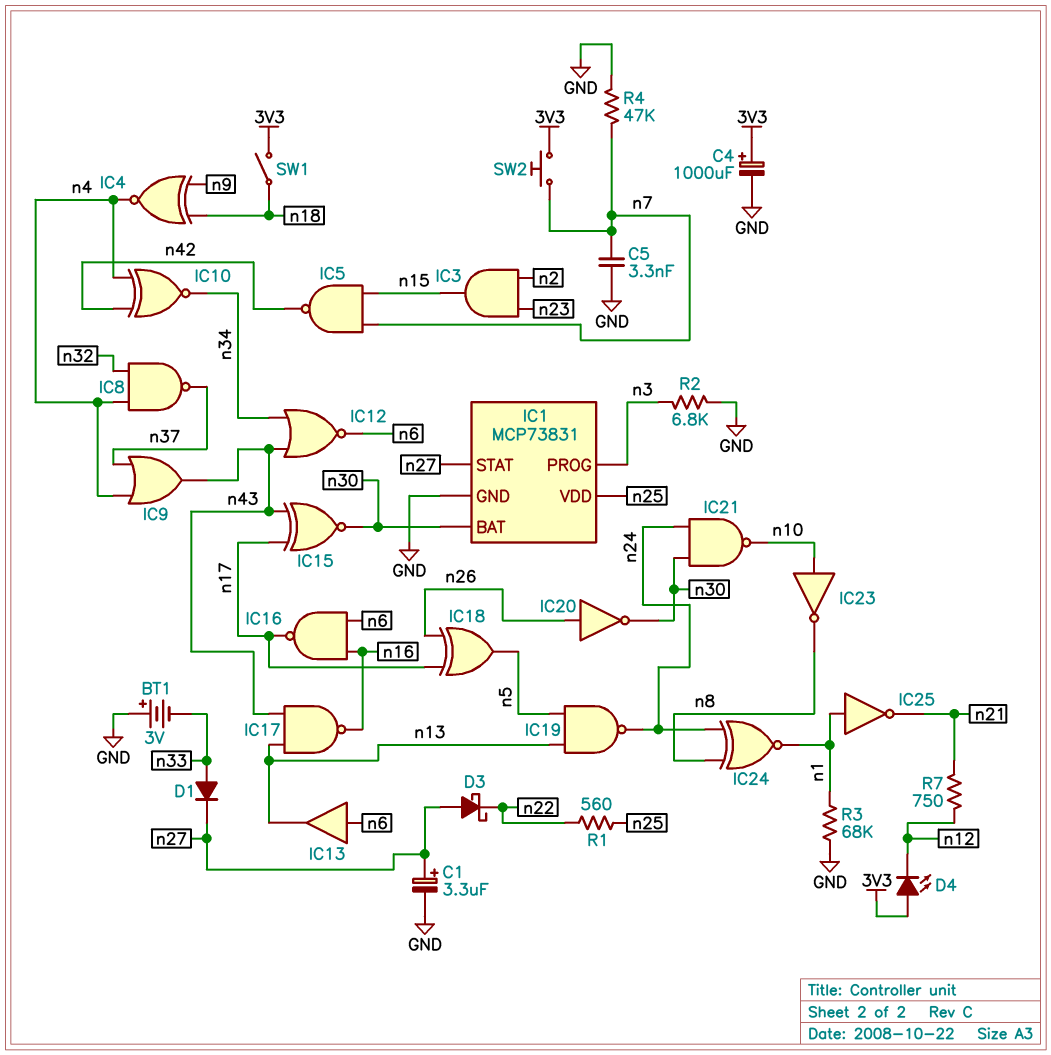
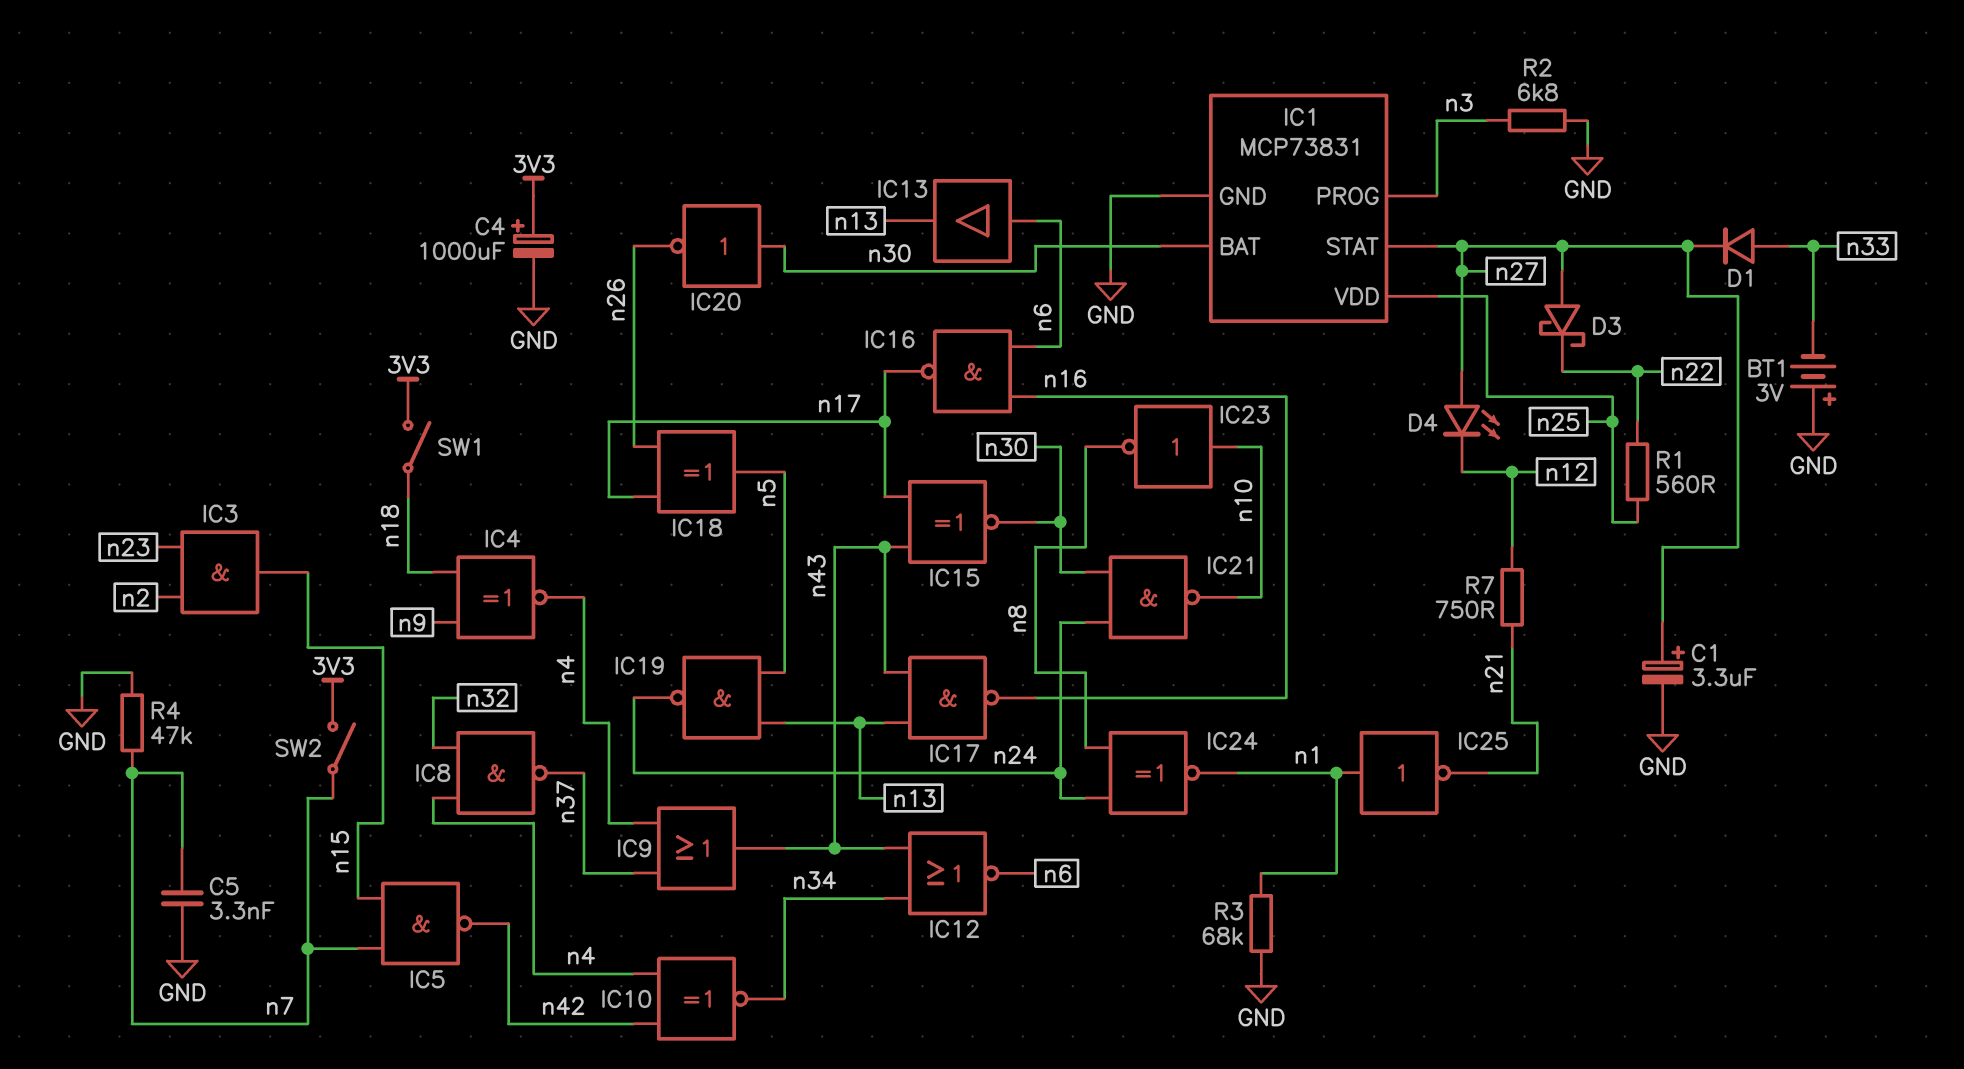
D4: LED (A 3V3, K n12) -> LED (A n27, K n12)
IC20: NOT (in n26, out n30) -> NOT (in n30, out n26)
SW2: button (3V3, n7) -> switch (3V3, n7)

